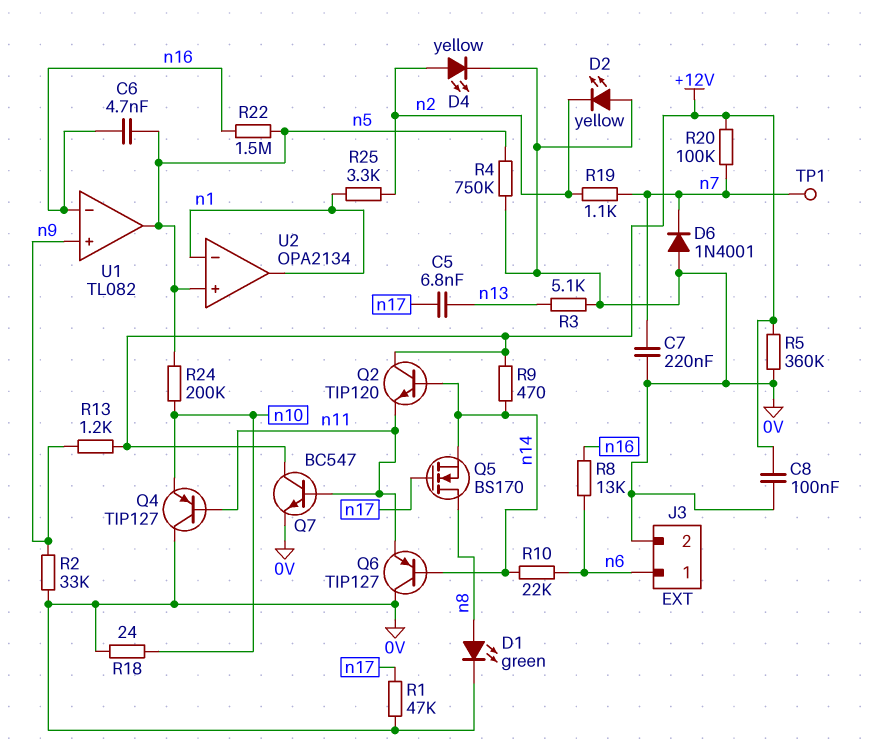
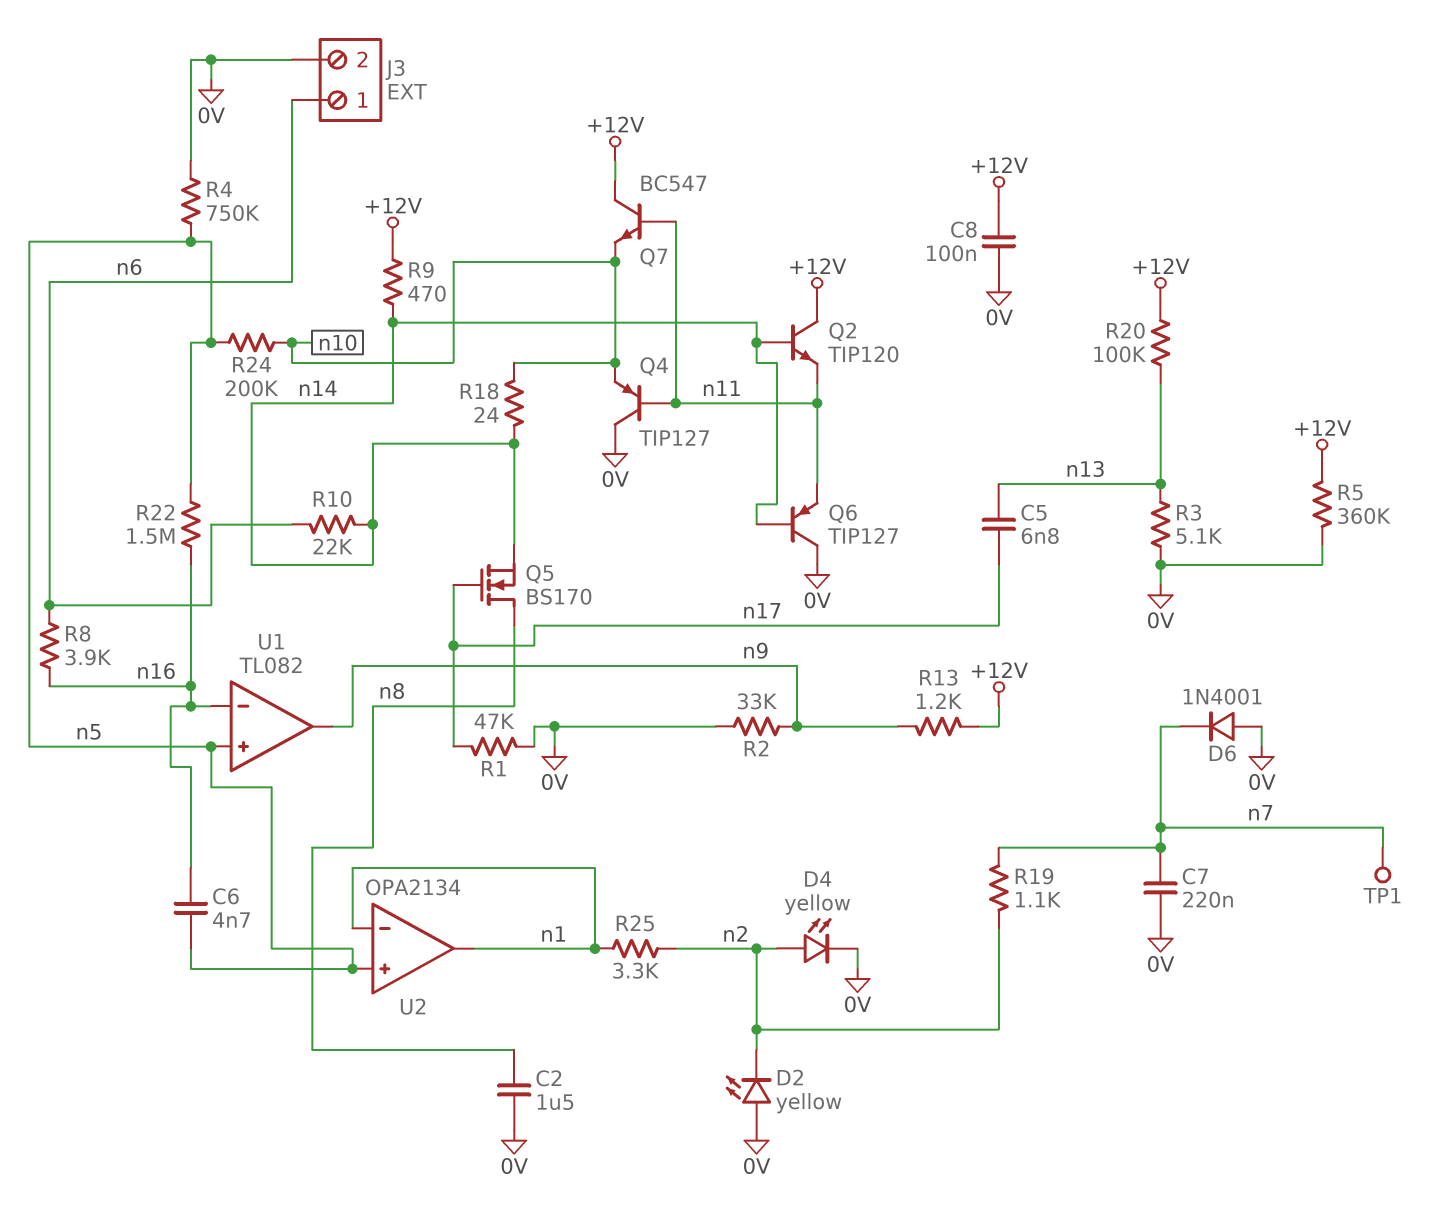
C2: none -> 1.5uF (0V, n8)
D1: LED green (A n8, K 0V) -> none
Q7: NPN BC547 (B n11, C +12V, E 0V) -> NPN BC547 (B n11, C +12V, E n10)
R8: 13k (n6, n16) -> 3.9k (n6, n16)
R18: 24 (0V, n10) -> 24 (n10, n14)
R20: 100k (+12V, n7) -> 100k (+12V, n13)
U1 pin in+: n9 -> n5
U1 pin out: n5 -> n9

